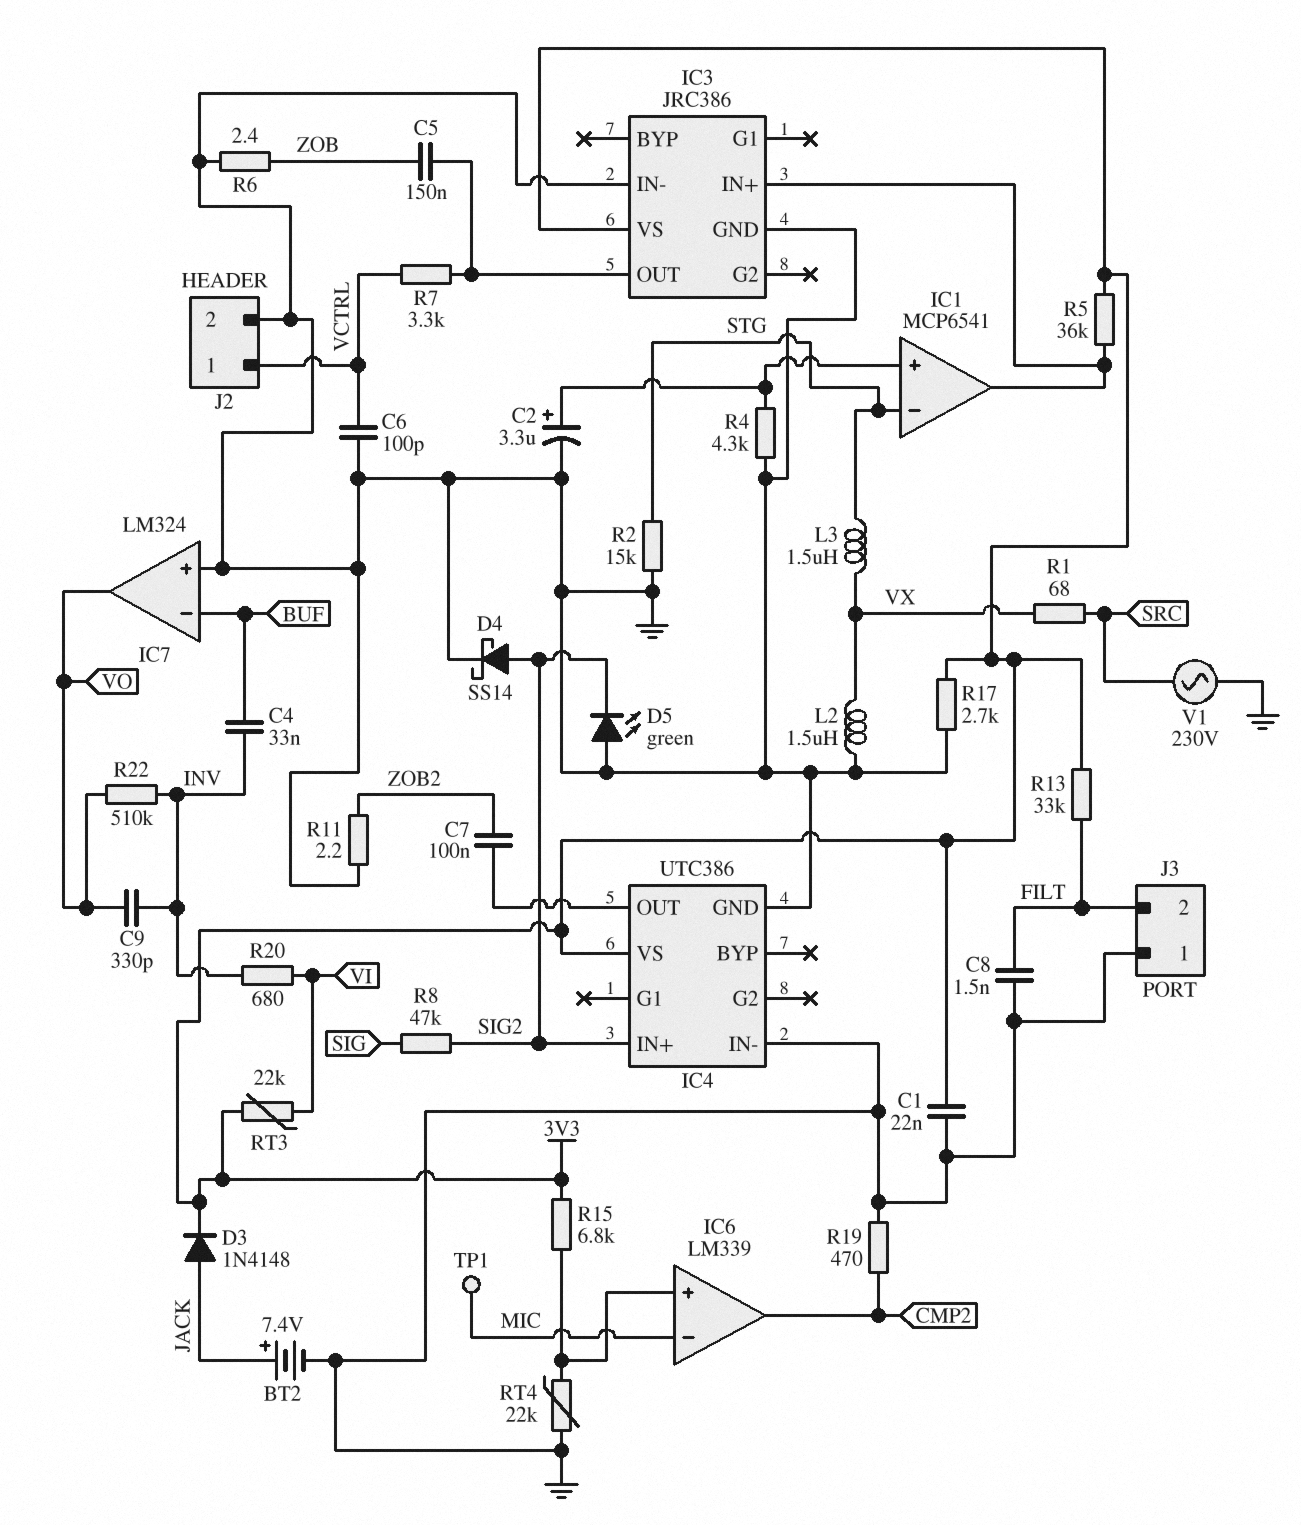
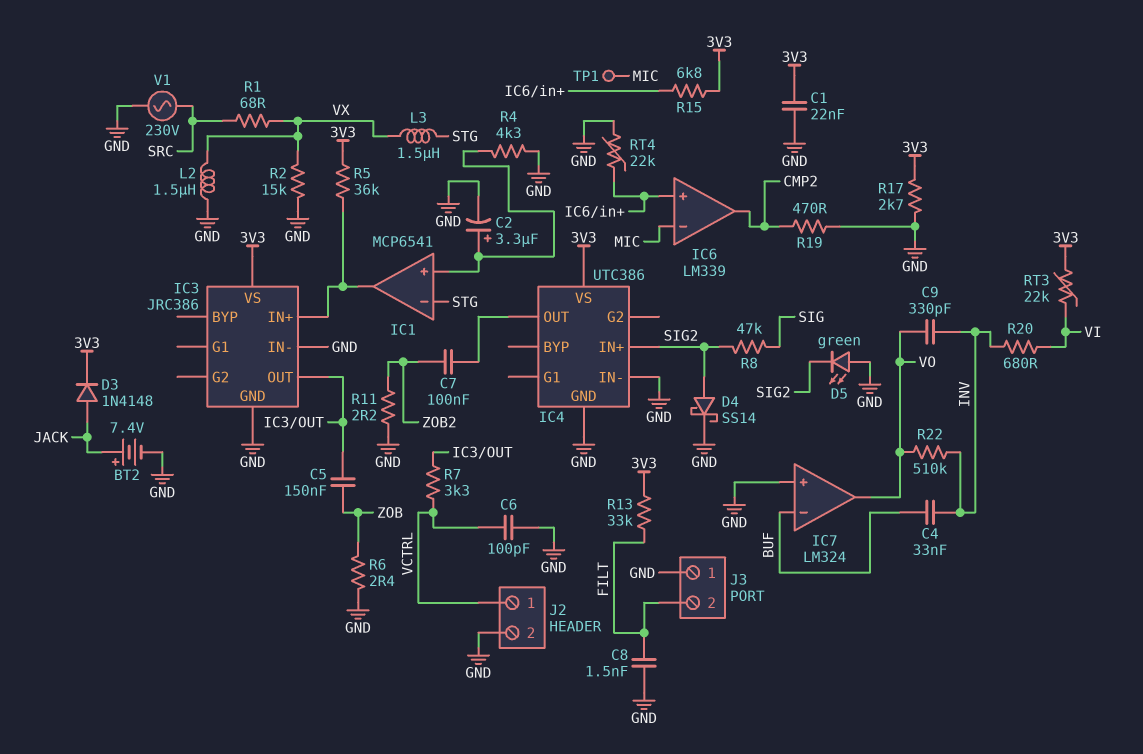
R2: 15k (GND, STG) -> 15k (GND, VX)

